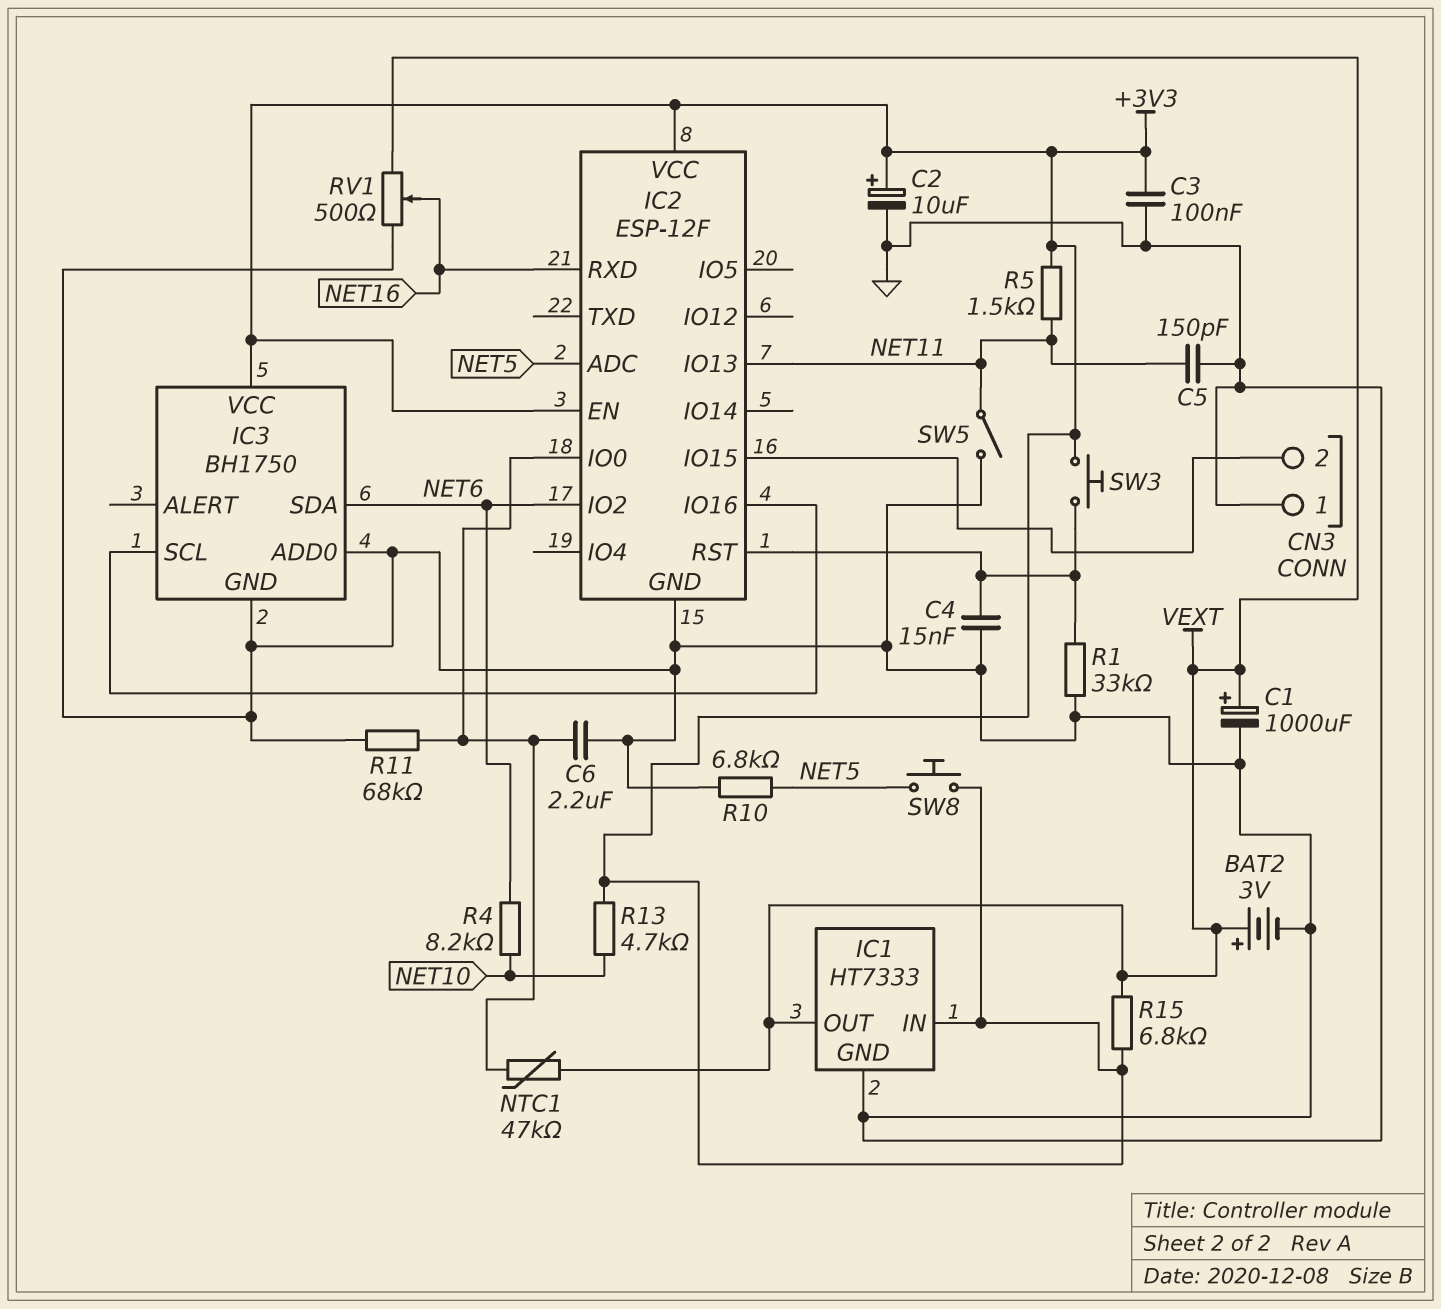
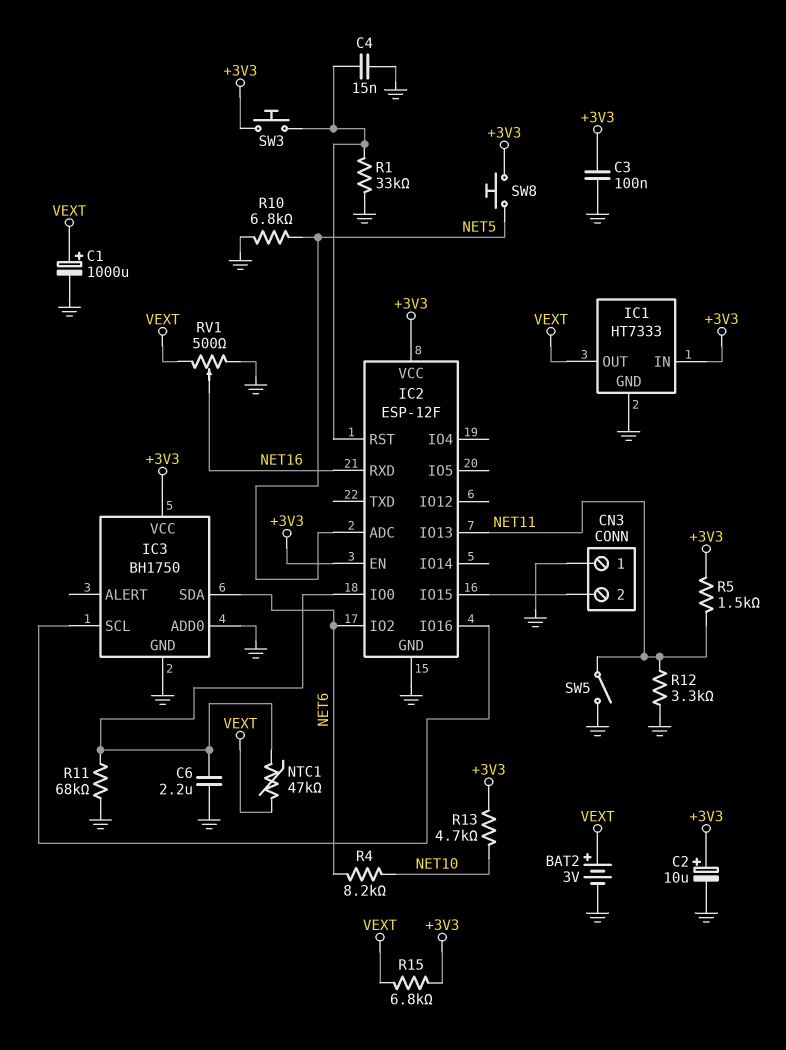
C5: 150pF (GND, NET11) -> none
R12: none -> 3.3k (GND, NET11)

